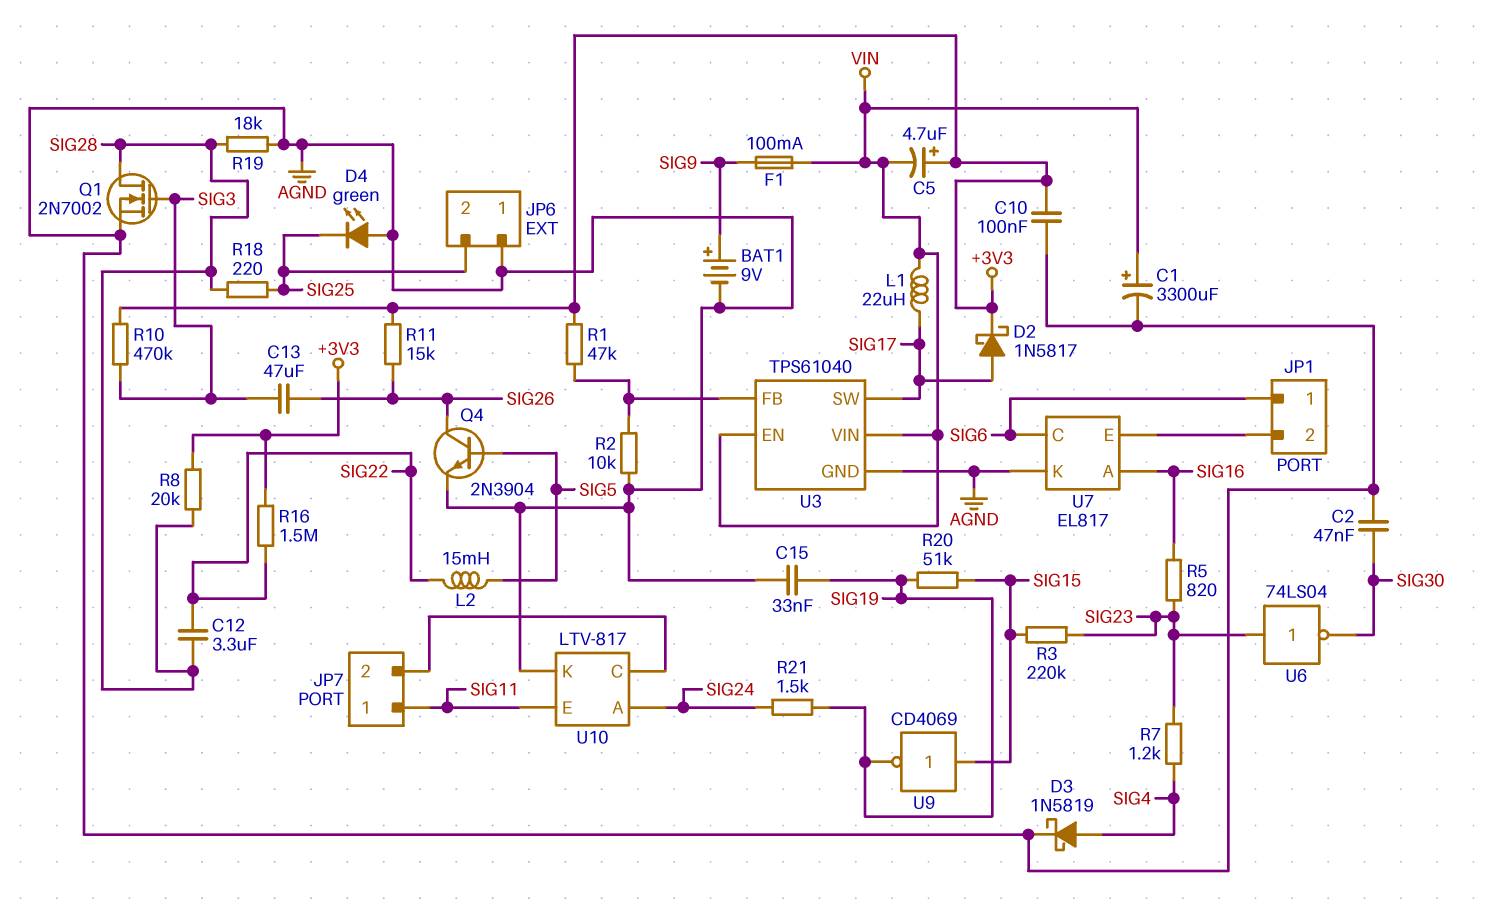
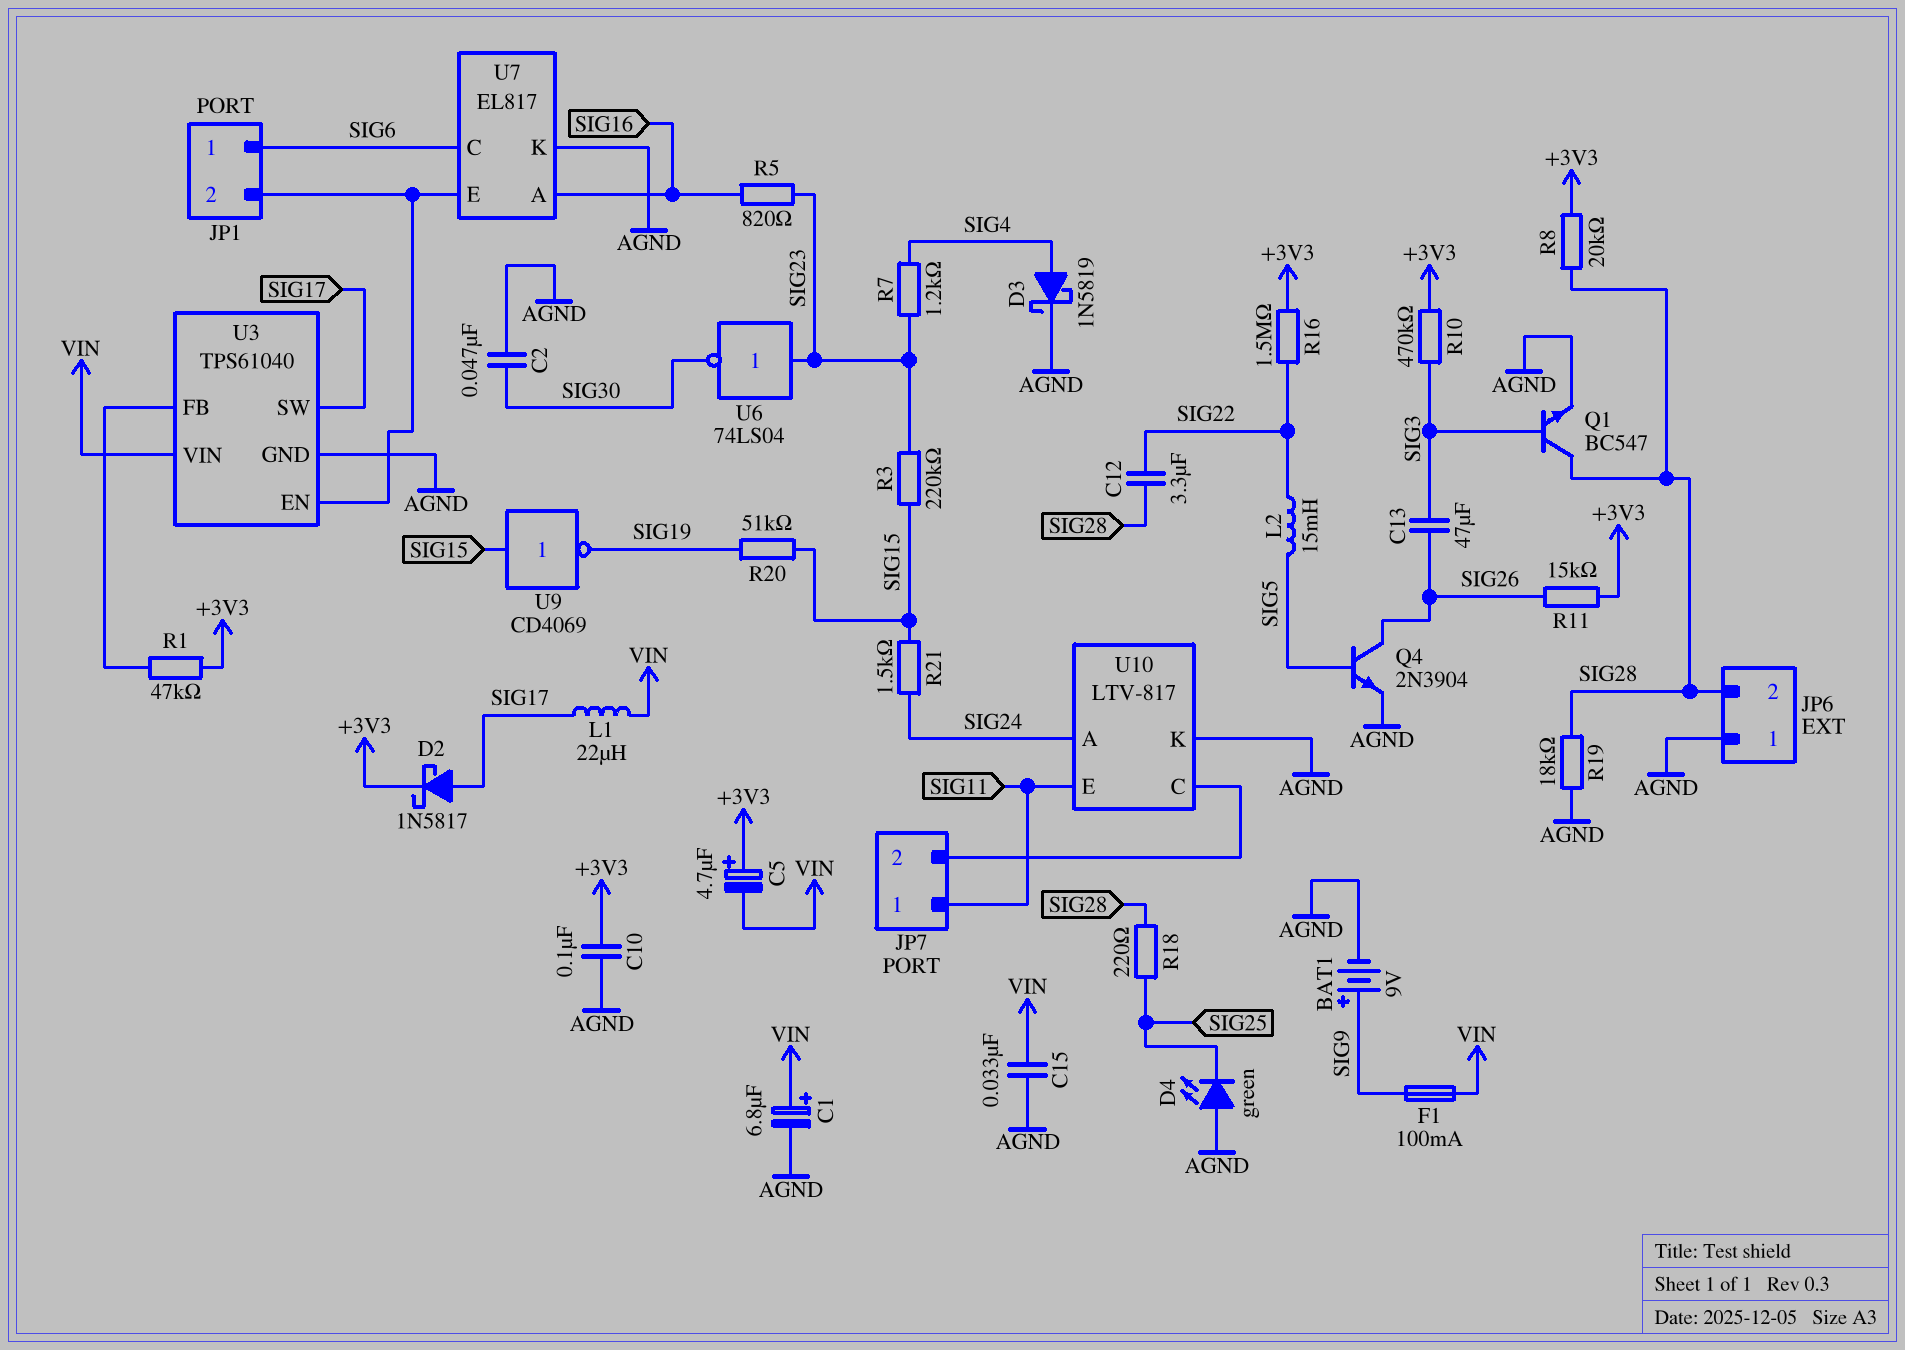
C1: 3300uF (plus VIN, minus AGND) -> 6.8uF (plus VIN, minus AGND)
C15: 33nF (AGND, SIG19) -> 33nF (AGND, VIN)
JP6 pin 2: SIG25 -> SIG28
Q1: NMOS 2N7002 (G SIG3, D SIG28, S AGND) -> NPN BC547 (B SIG3, C SIG28, E AGND)
R2: 10k (AGND, U3/FB) -> none
R21: 1.5k (SIG19, SIG24) -> 1.5k (SIG15, SIG24)
U3 pin EN: VIN -> JP1/2

